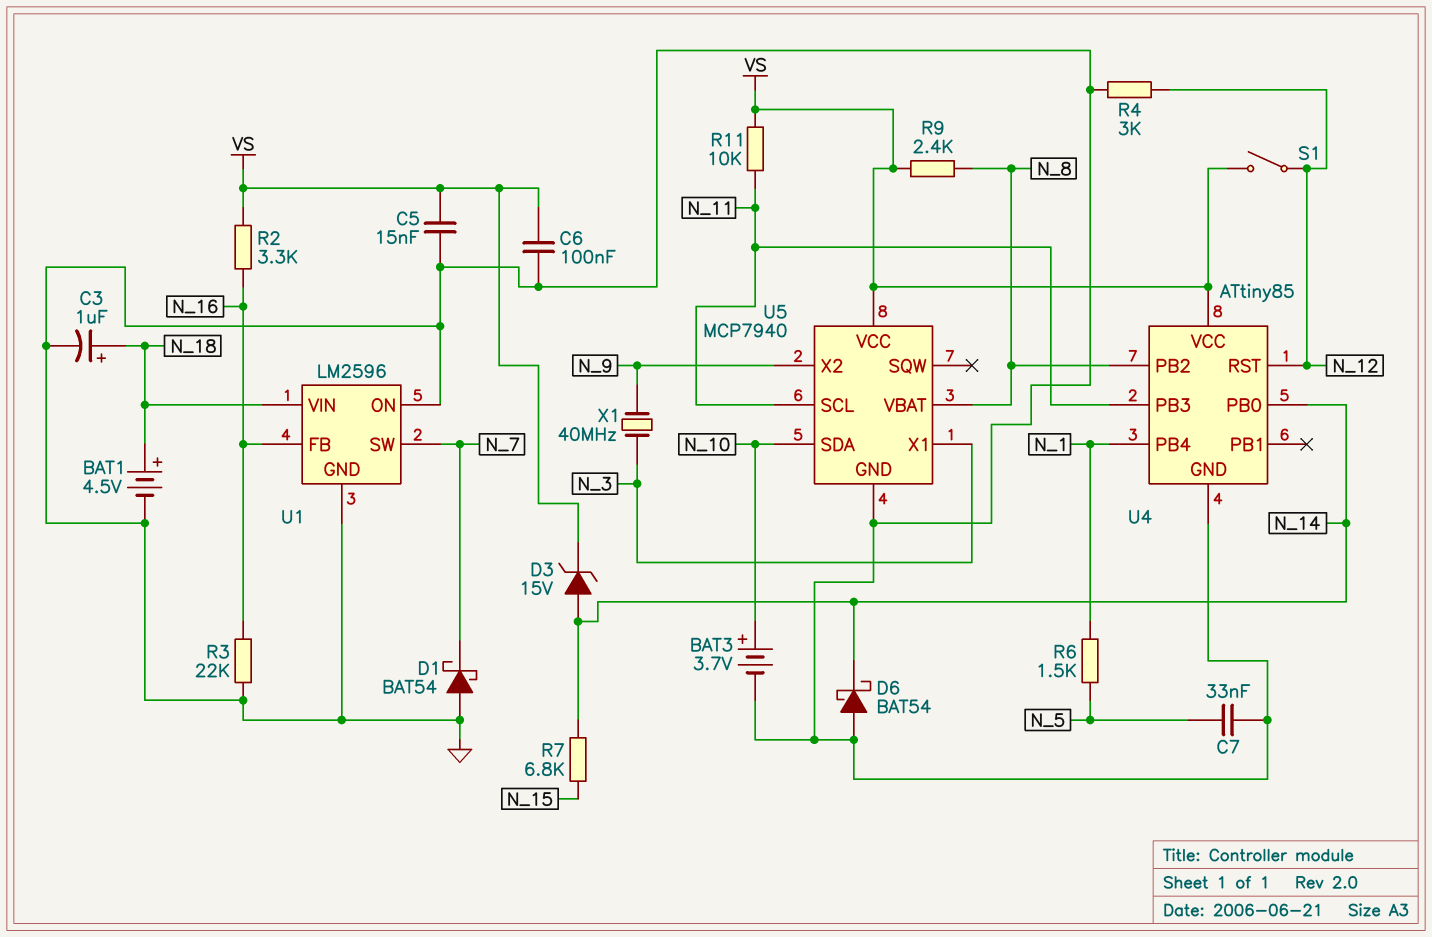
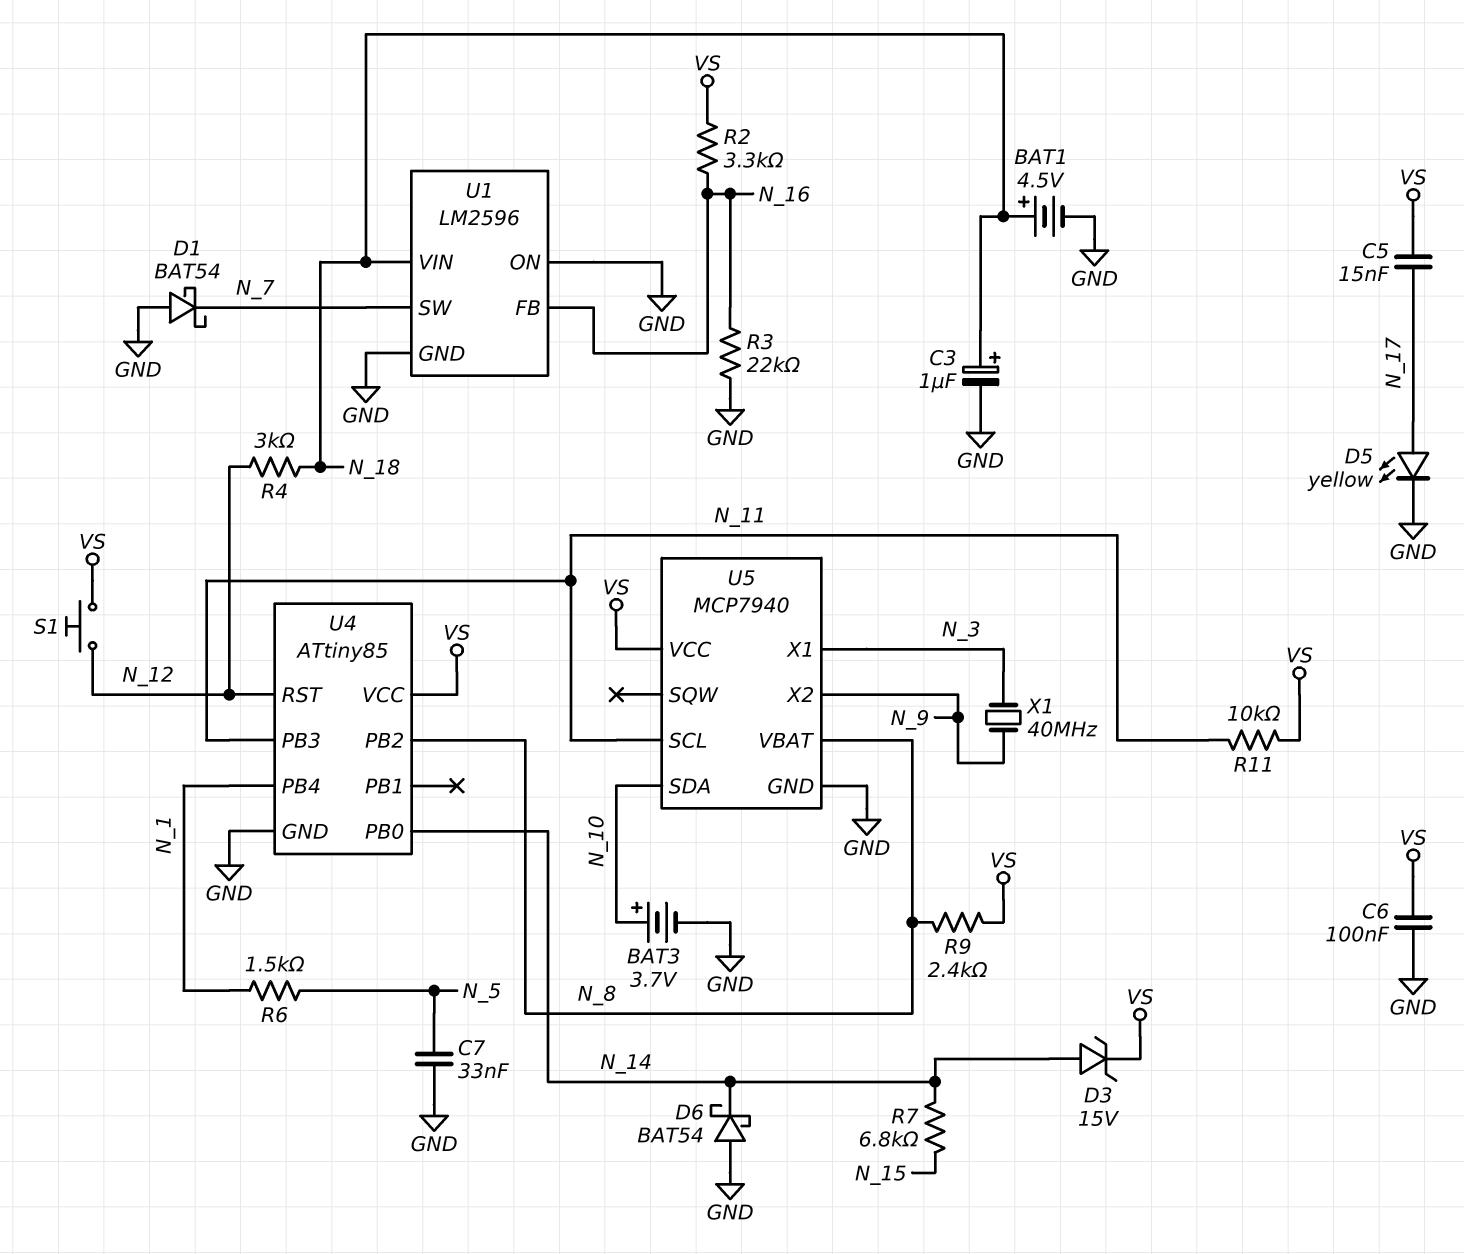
C5: 15nF (GND, VS) -> 15nF (N_17, VS)
D5: none -> LED yellow (A N_17, K GND)
R4: 3k (GND, N_12) -> 3k (N_12, N_18)
S1: switch (N_12, VS) -> button (N_12, VS)

